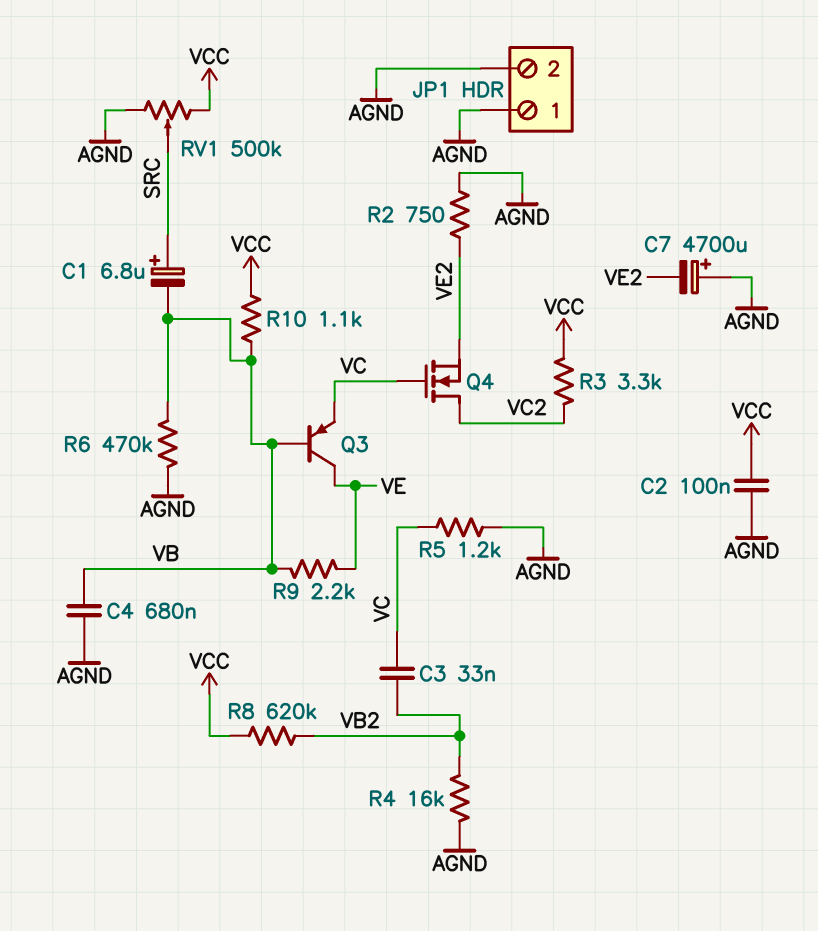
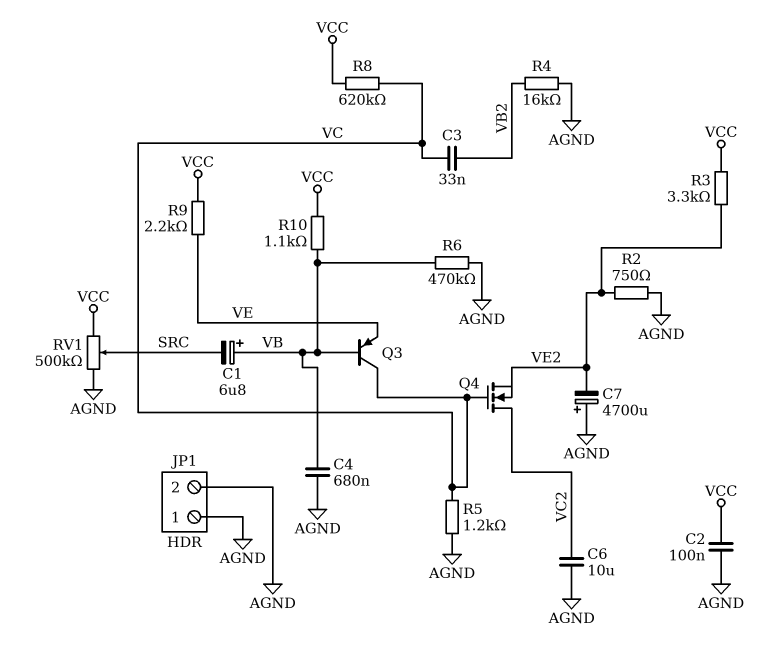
C1: 6.8uF (plus SRC, minus VB) -> 6.8uF (plus VB, minus SRC)
C6: none -> 10uF (AGND, VC2)
Q3: PNP (B VB, C VE, E VC) -> PNP (B VB, C VC, E VE)
R3: 3.3k (VC2, VCC) -> 3.3k (VCC, VE2)
R8: 620k (VB2, VCC) -> 620k (VC, VCC)
R9: 2.2k (VB, VE) -> 2.2k (VCC, VE)

